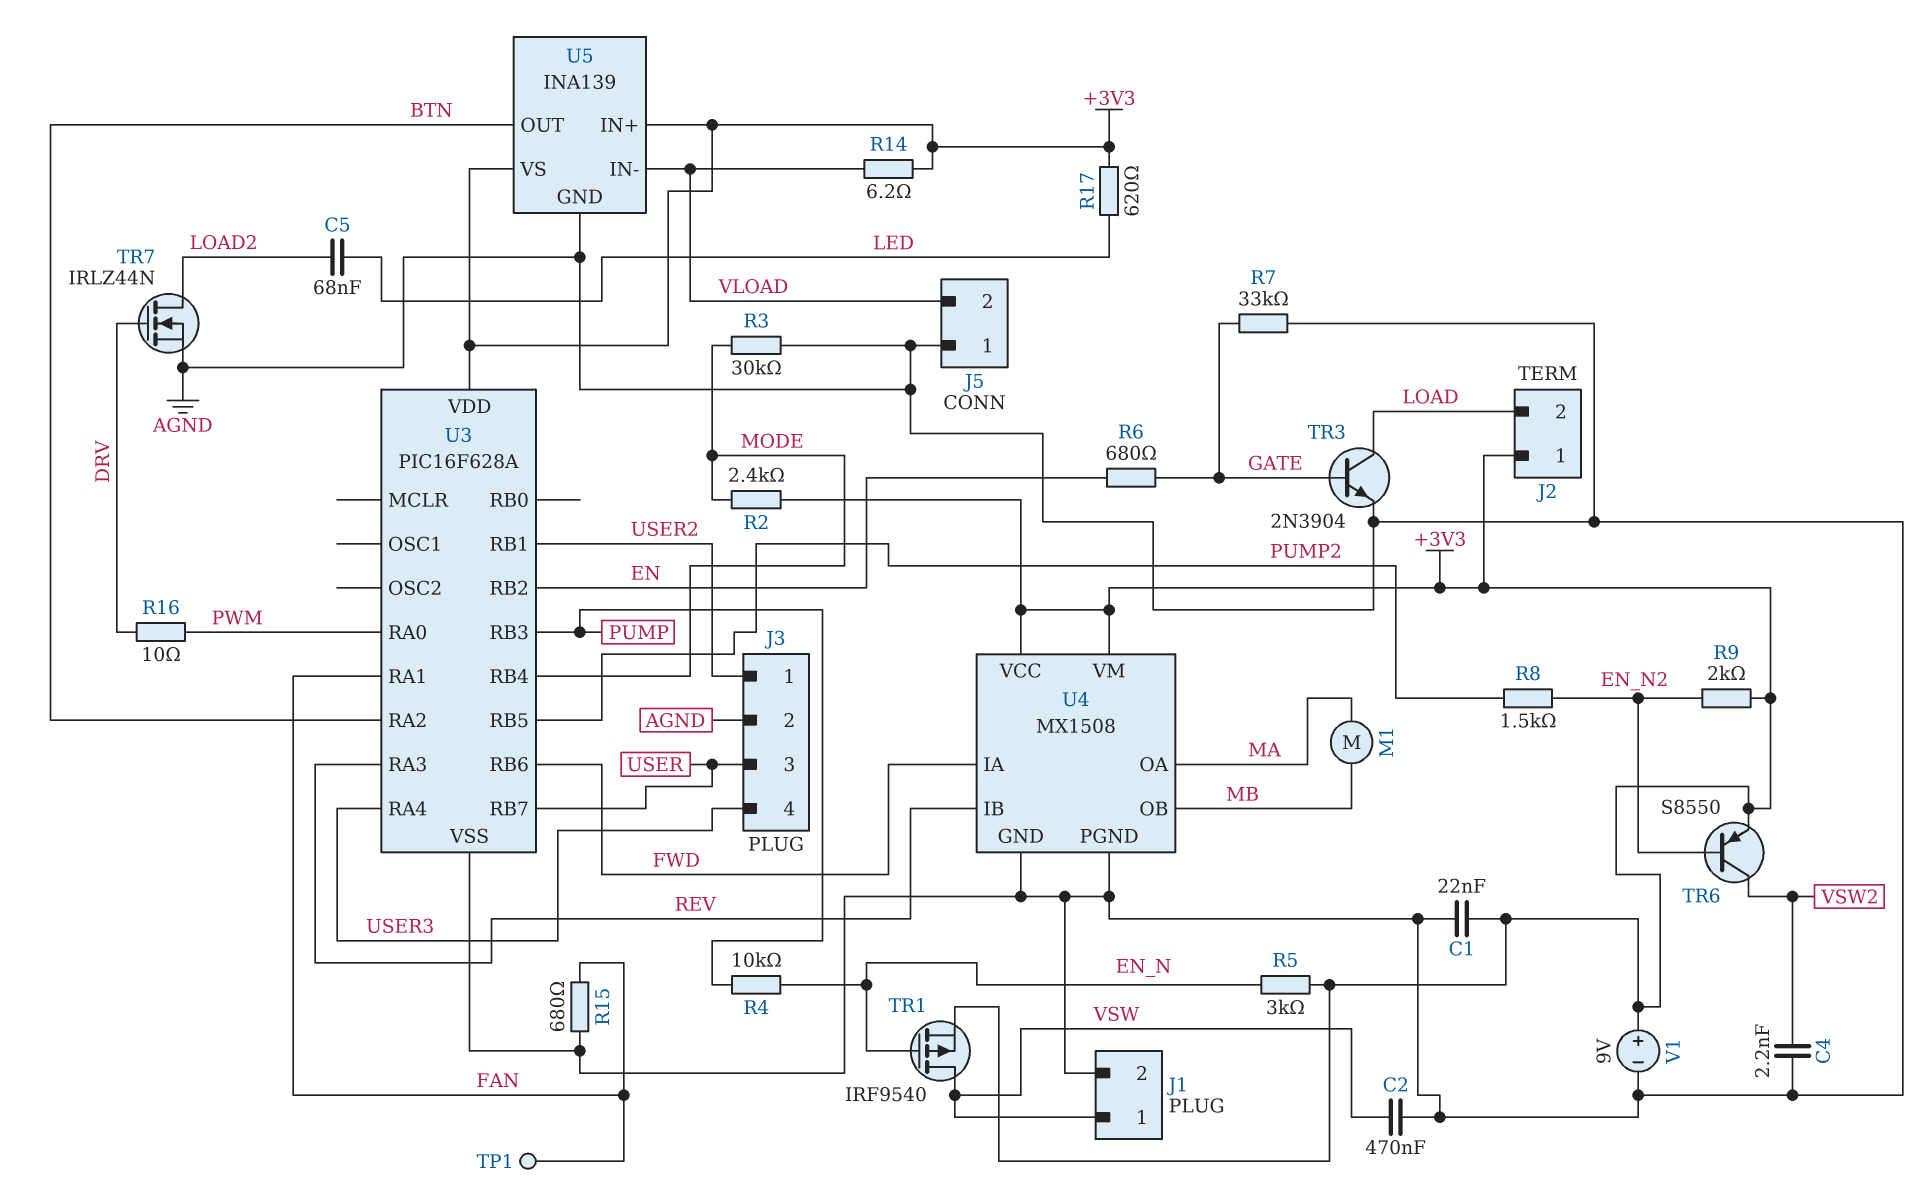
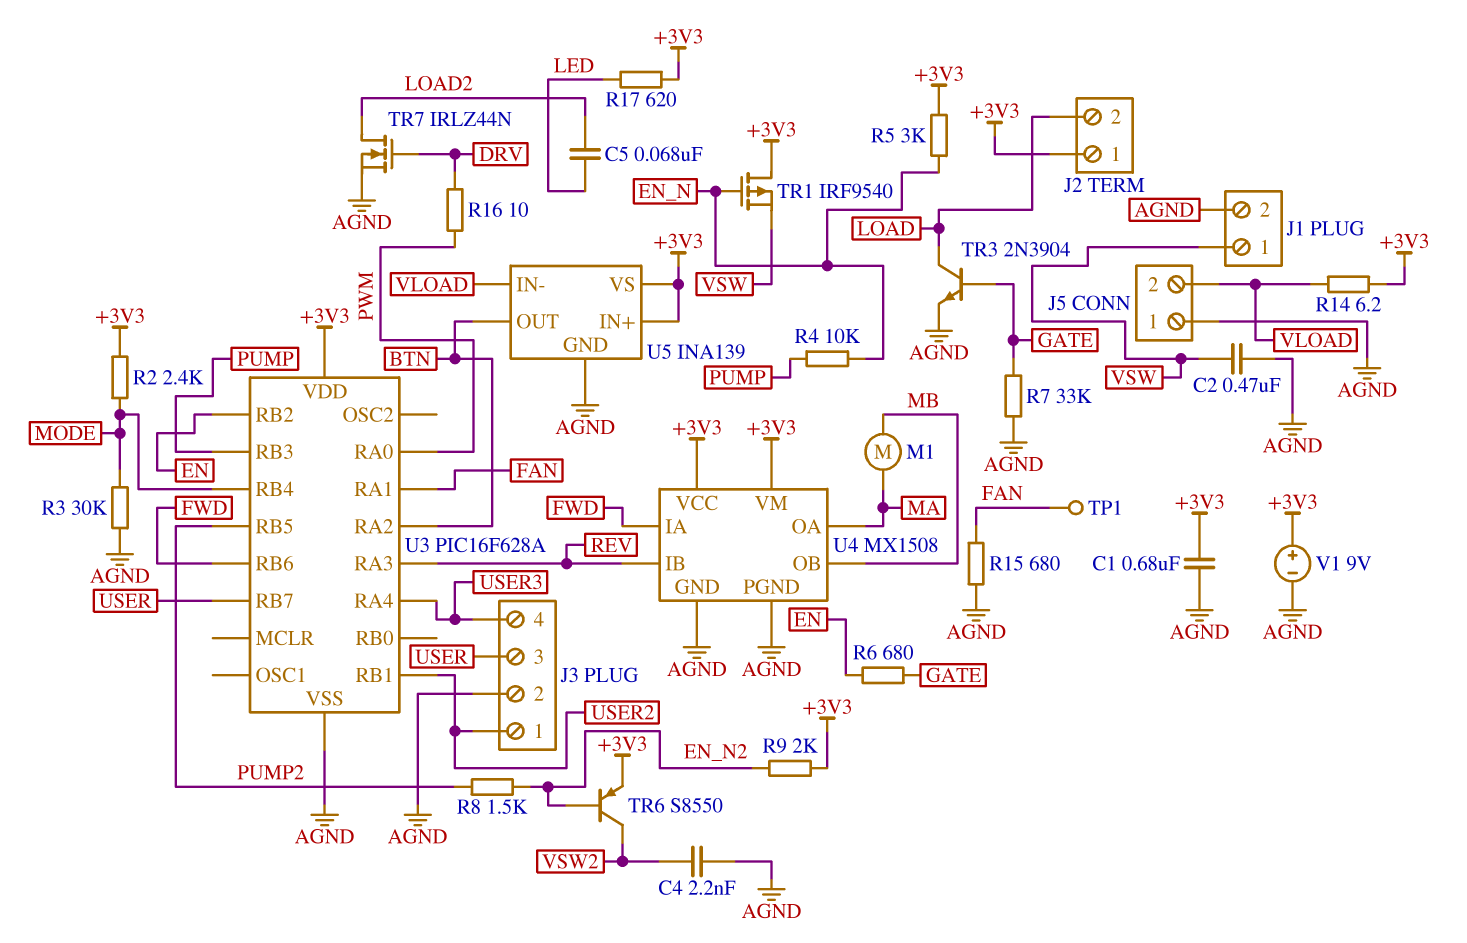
C1: 22nF (+3V3, AGND) -> 680nF (+3V3, AGND)
TR1: PMOS IRF9540 (G EN_N, D VSW, S +3V3) -> PMOS IRF9540 (G EN_N, D +3V3, S VSW)

